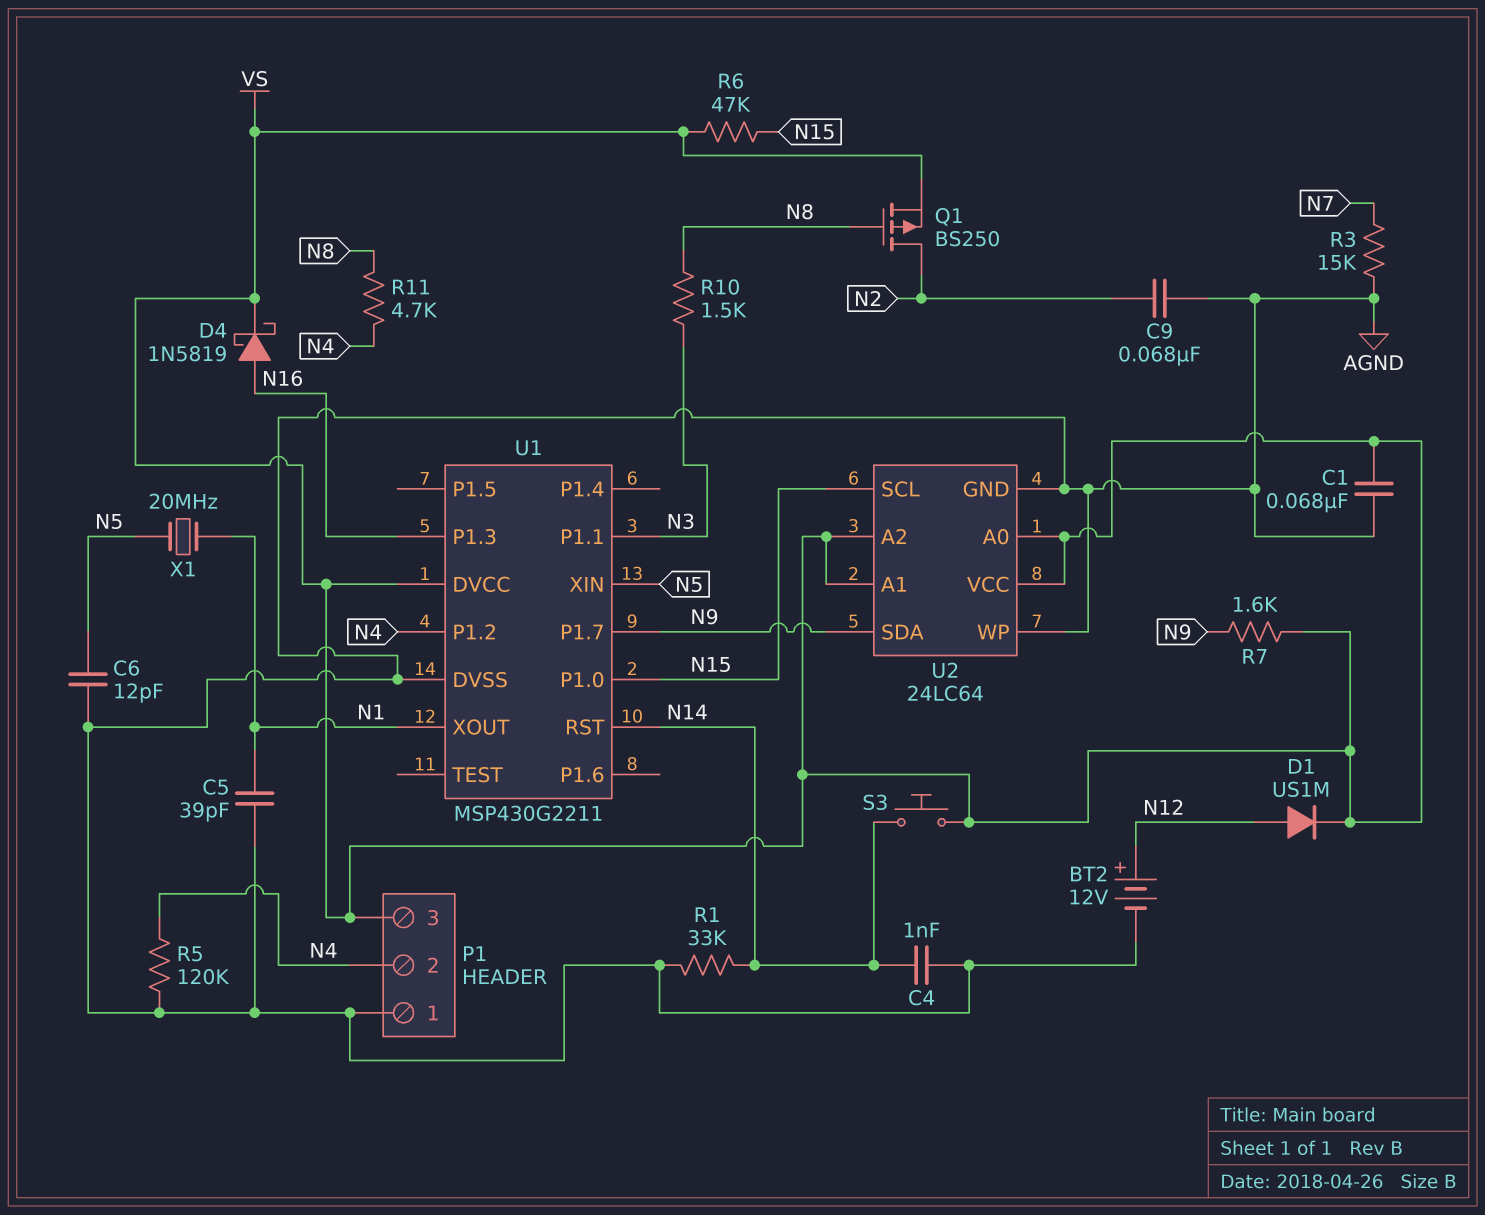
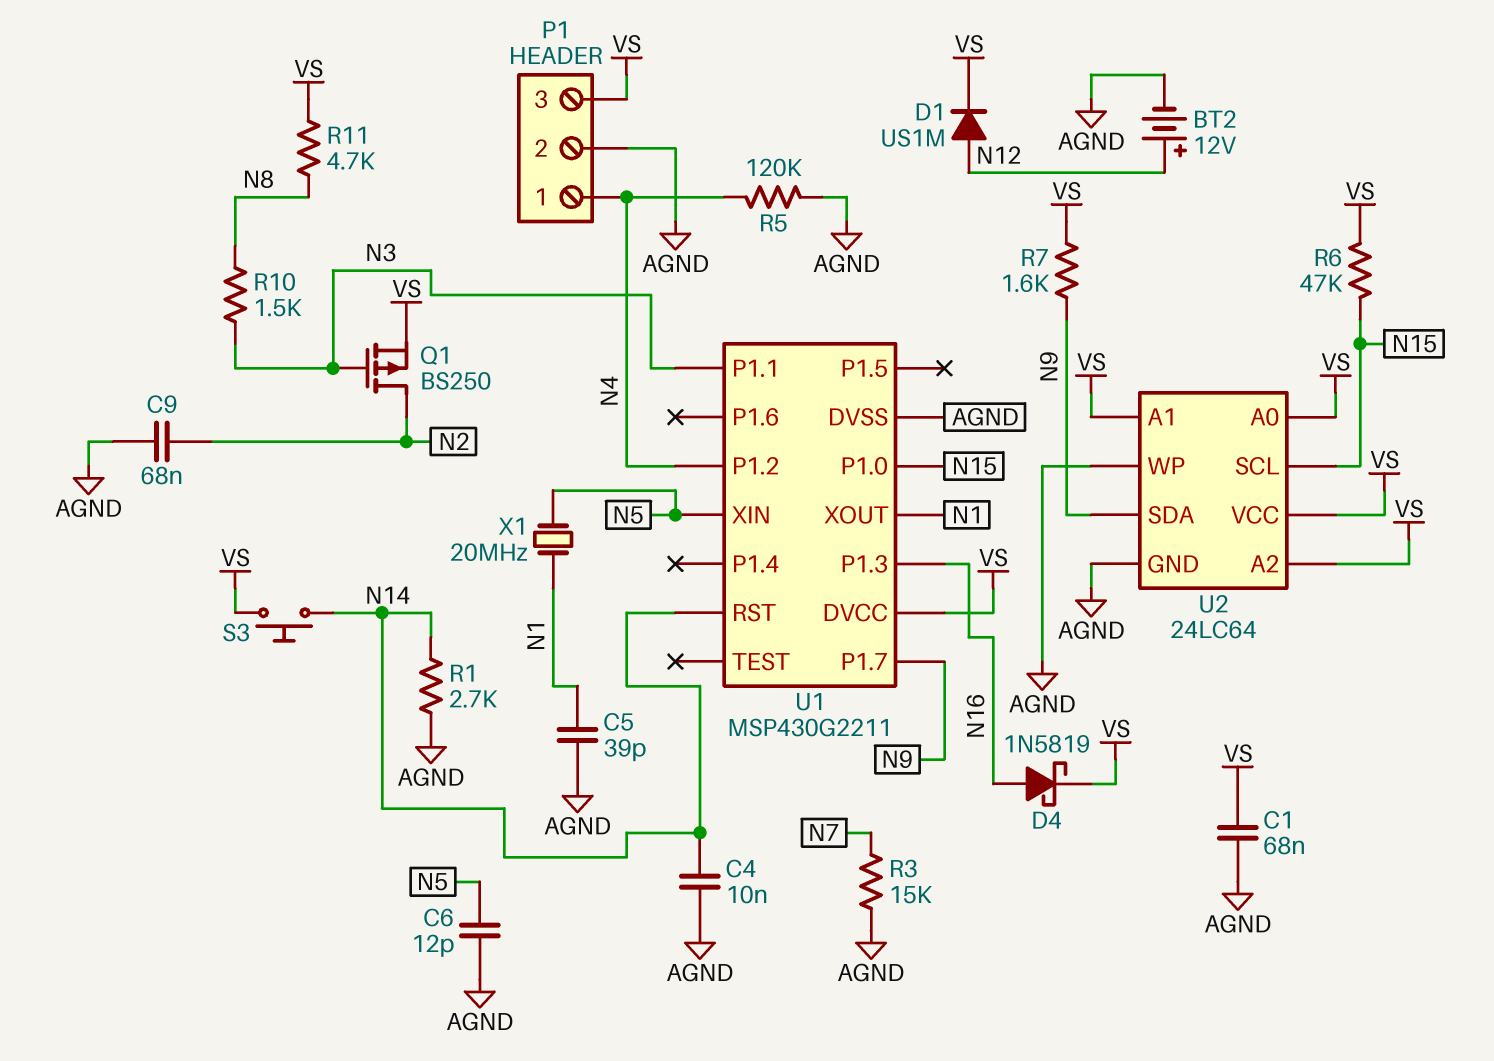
C4: 1nF (AGND, N14) -> 10nF (AGND, N14)
P1 pin 1: AGND -> N4
P1 pin 2: N4 -> AGND
Q1: PMOS BS250 (G N8, D N2, S VS) -> PMOS BS250 (G N3, D N2, S VS)
R1: 33k (AGND, N14) -> 2.7k (AGND, N14)
R11: 4.7k (N4, N8) -> 4.7k (N8, VS)

